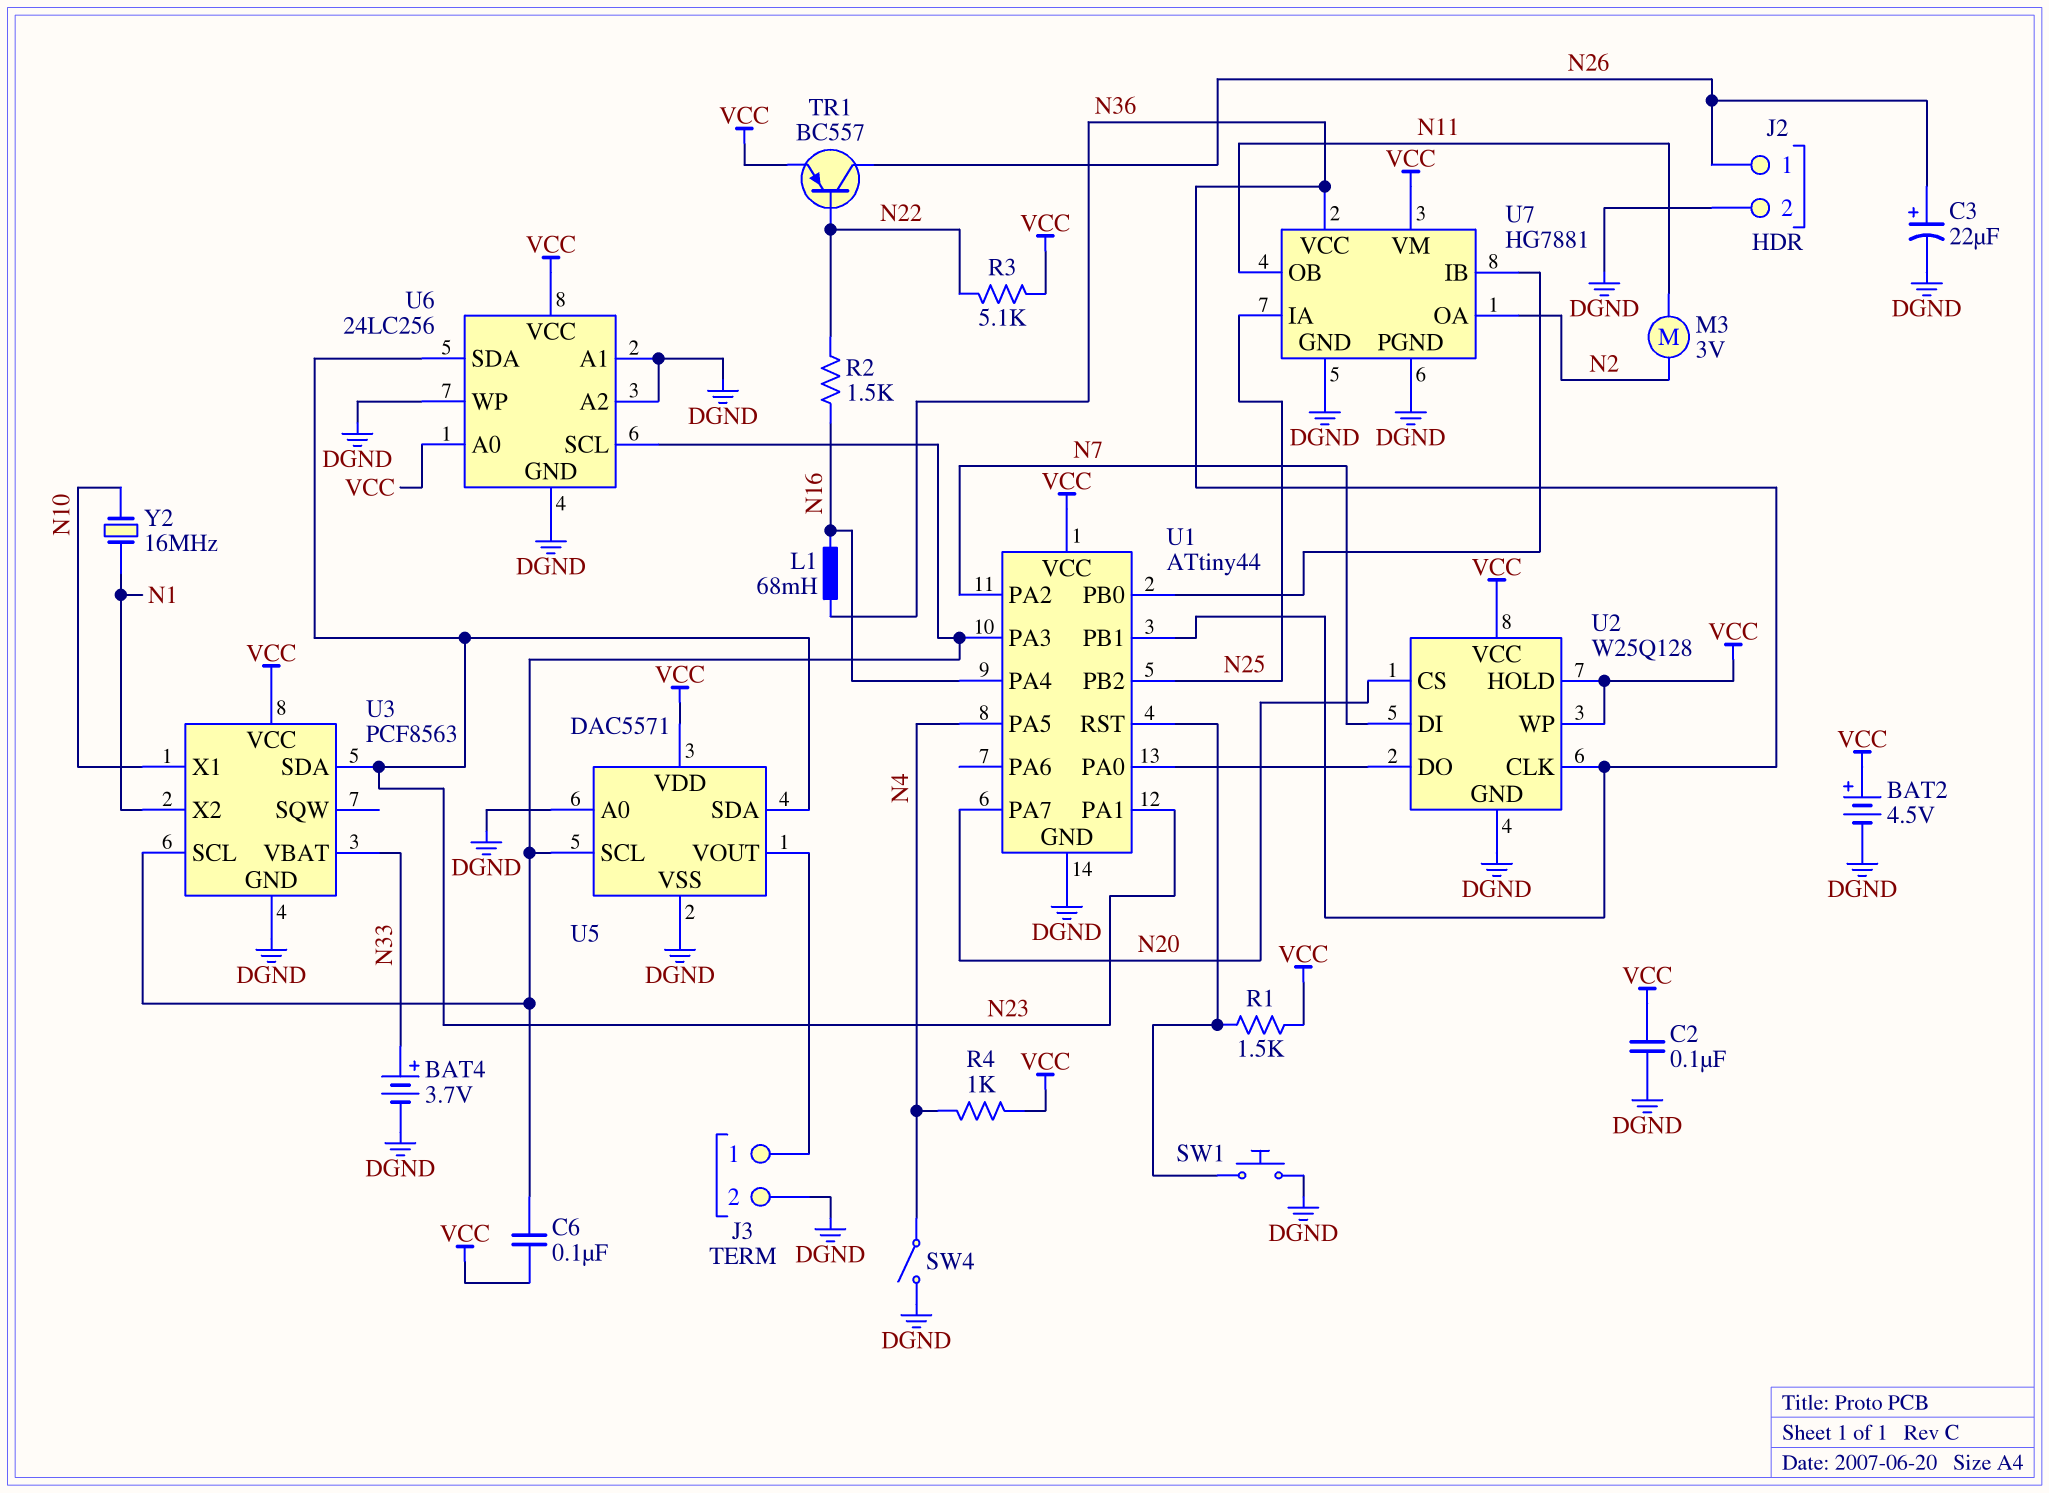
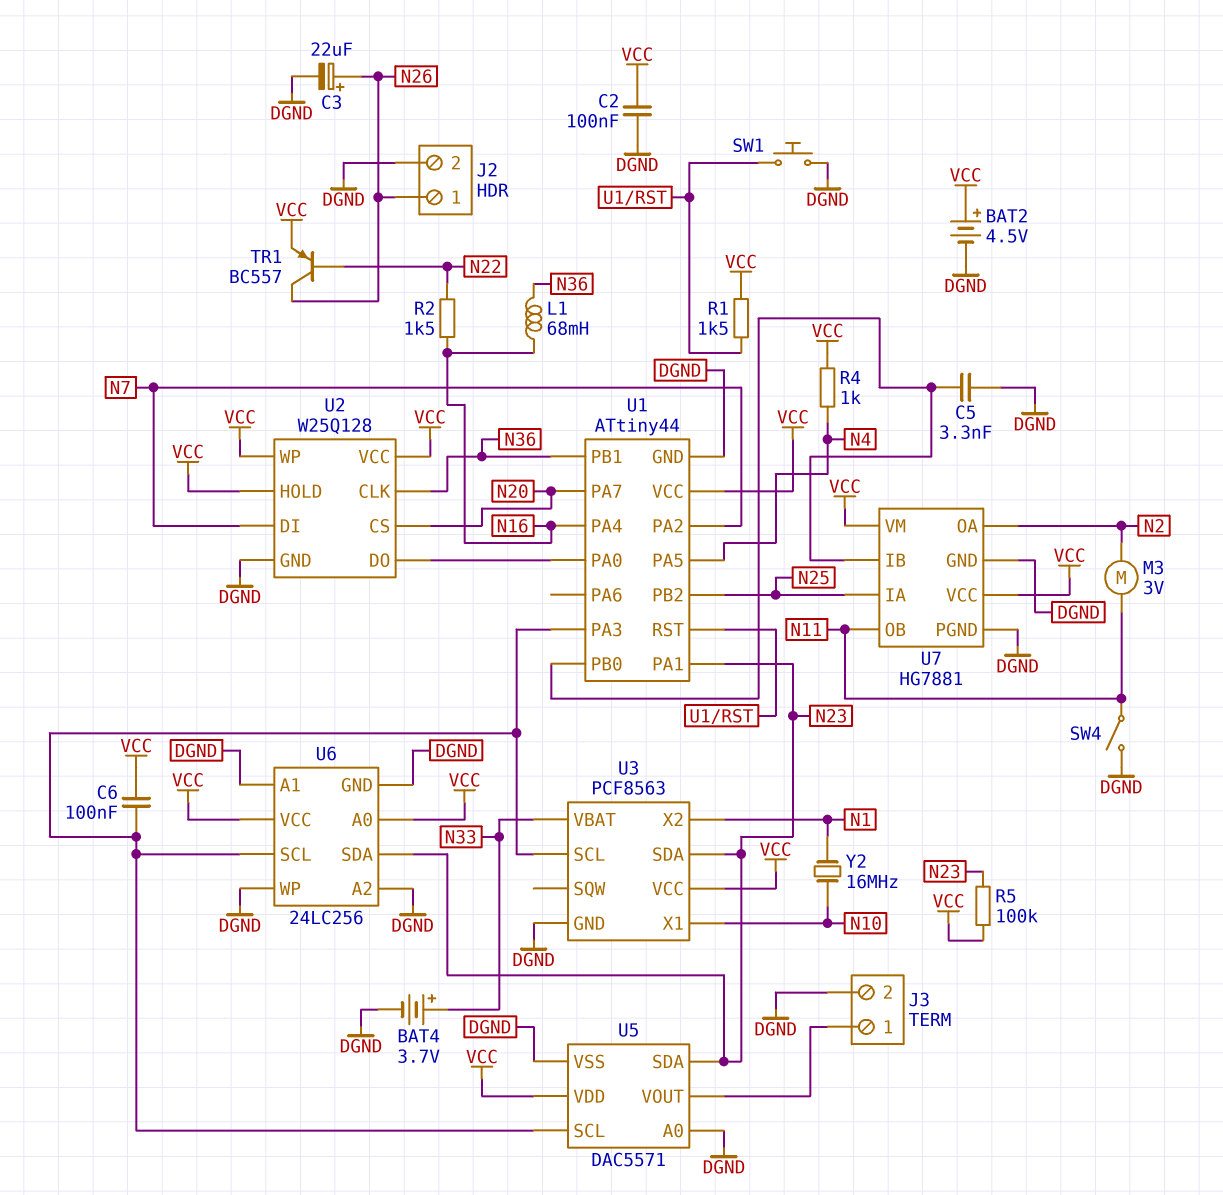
C5: none -> 3.3nF (DGND, U1/PB0)
R3: 5.1k (N22, VCC) -> none
R5: none -> 100k (N23, VCC)
SW4: switch (DGND, N4) -> switch (DGND, N11)
U7 pin VCC: N36 -> VCC

